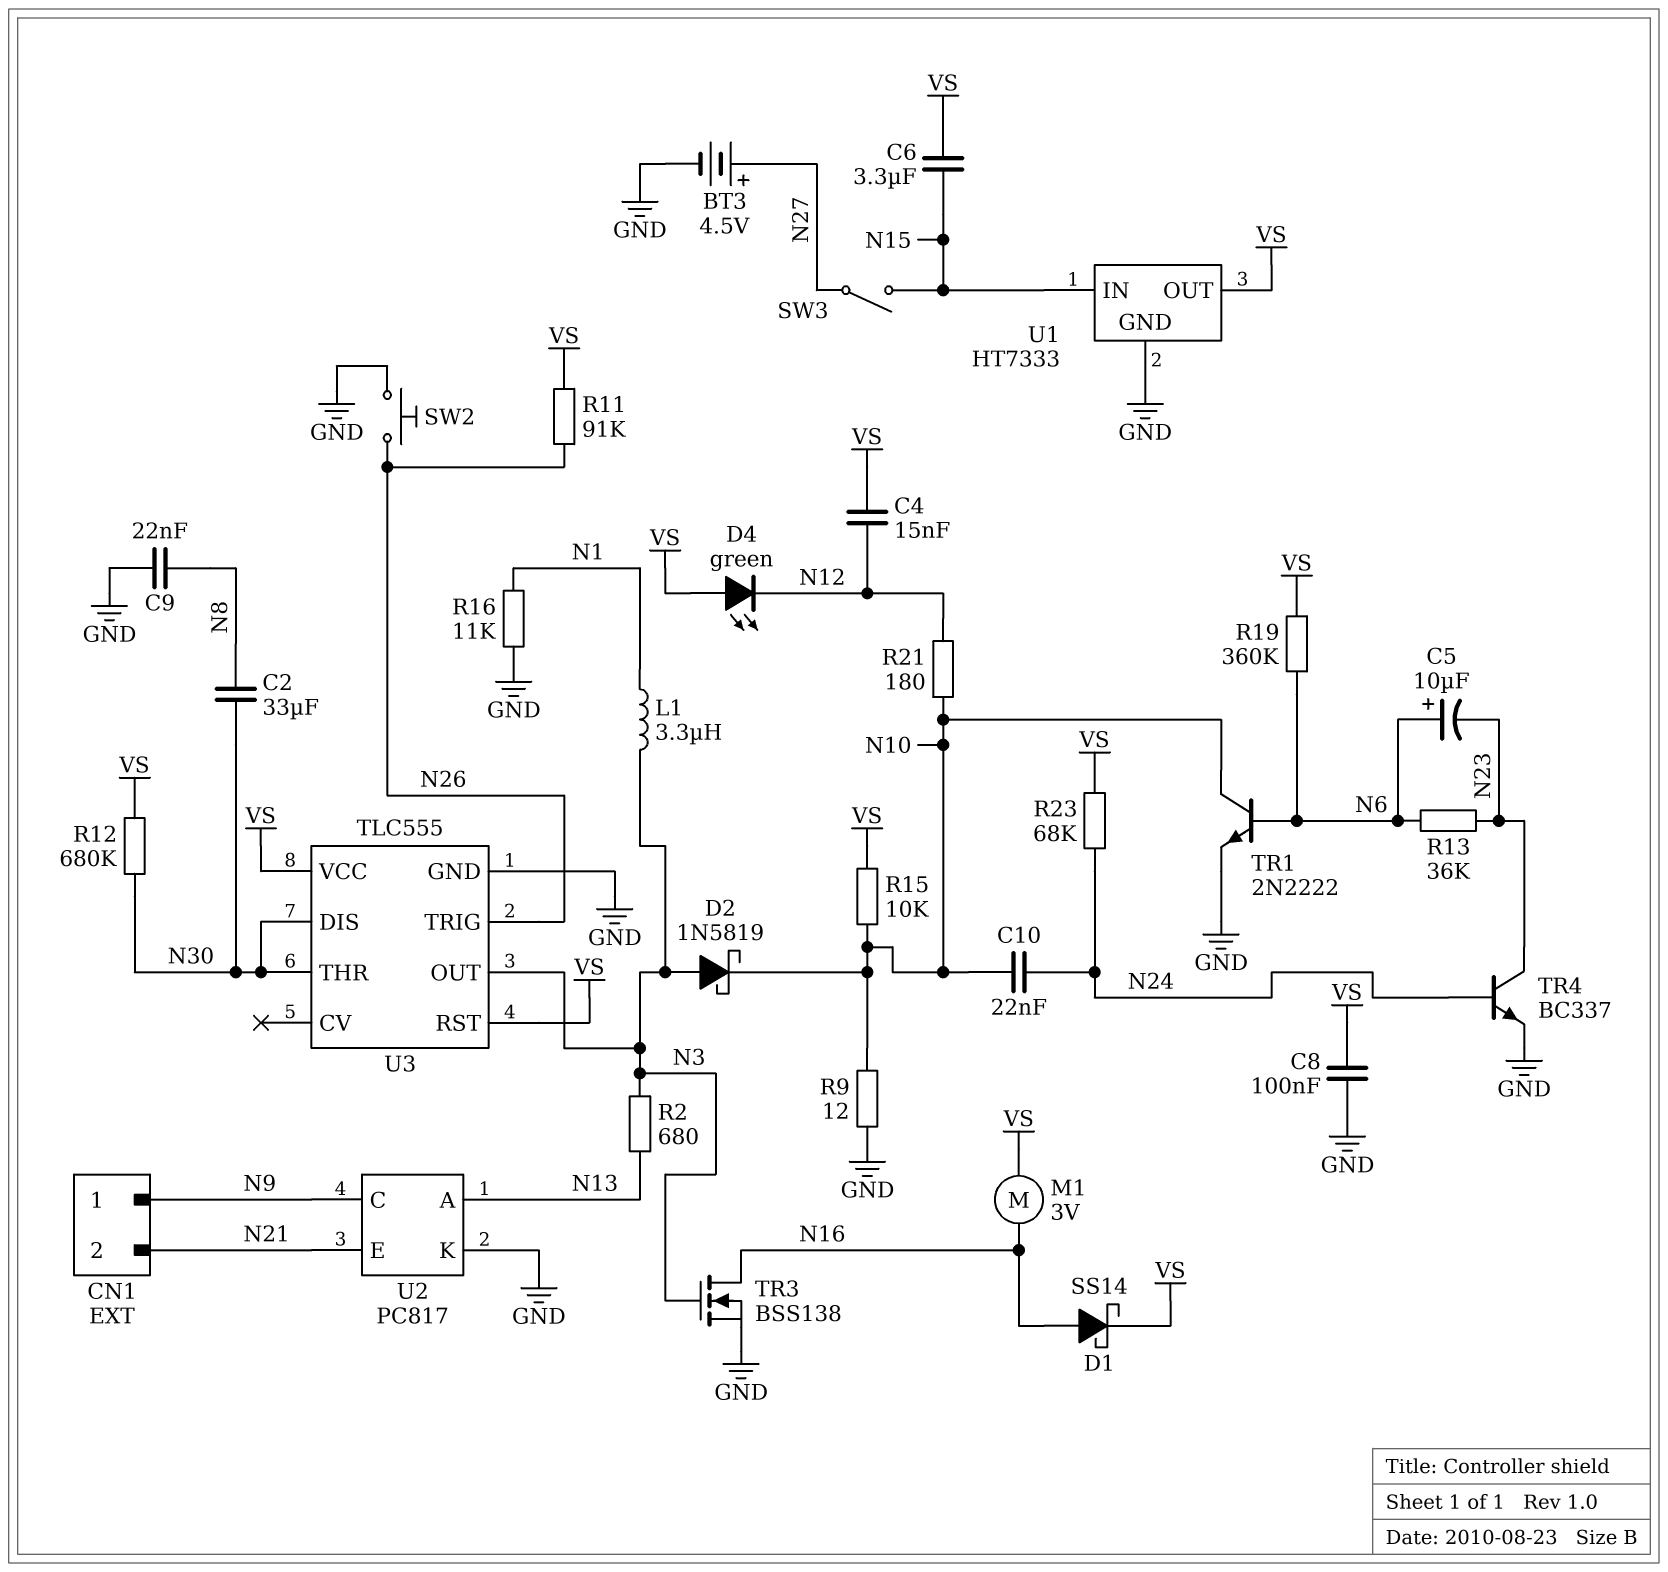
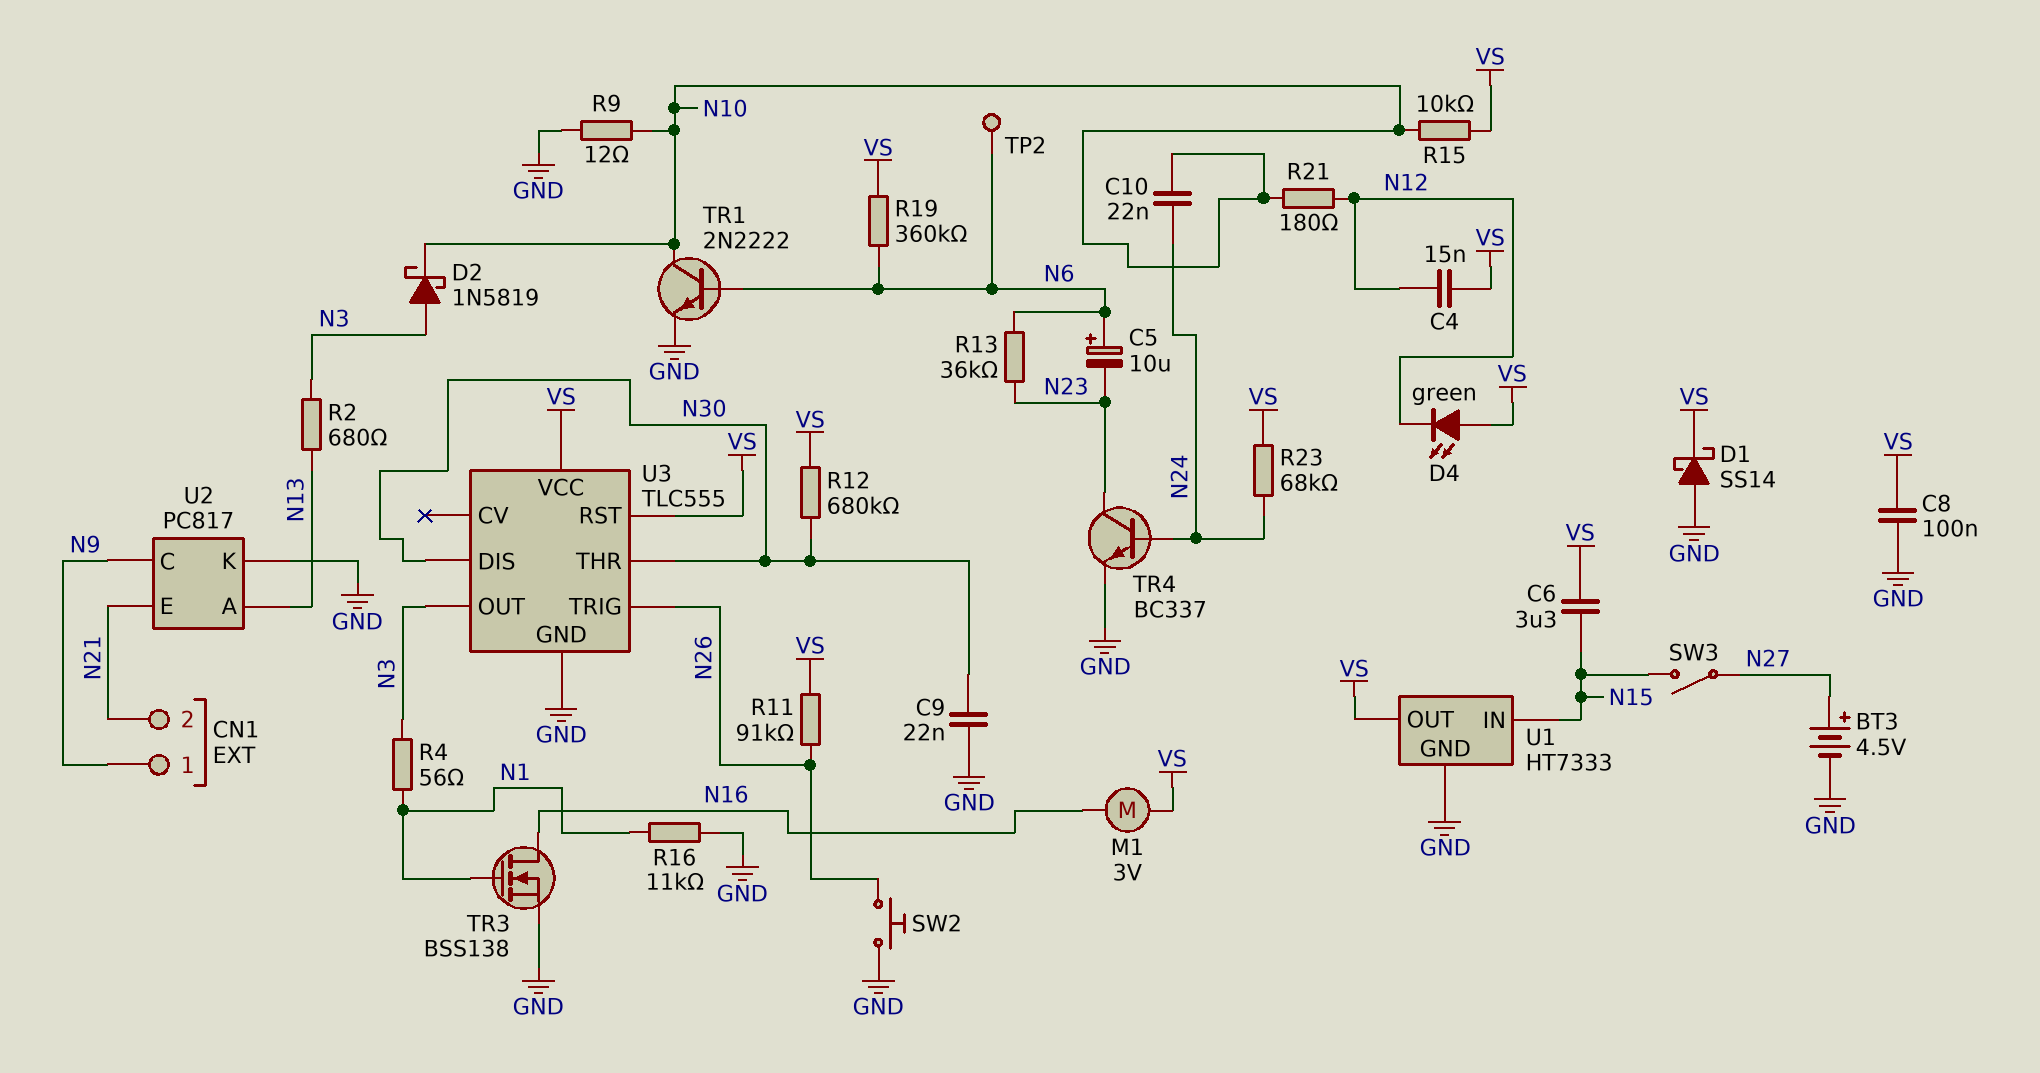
C2: 33uF (N8, N30) -> none
C9: 22nF (GND, N8) -> 22nF (GND, N30)
D1: schottky SS14 (A N16, K VS) -> schottky SS14 (A GND, K VS)
L1: 3.3uH (N1, N3) -> none
R4: none -> 56 (N1, N3)
TP2: none -> test point (N6)
TR3: NMOS BSS138 (G N3, D N16, S GND) -> NMOS BSS138 (G N1, D N16, S GND)

